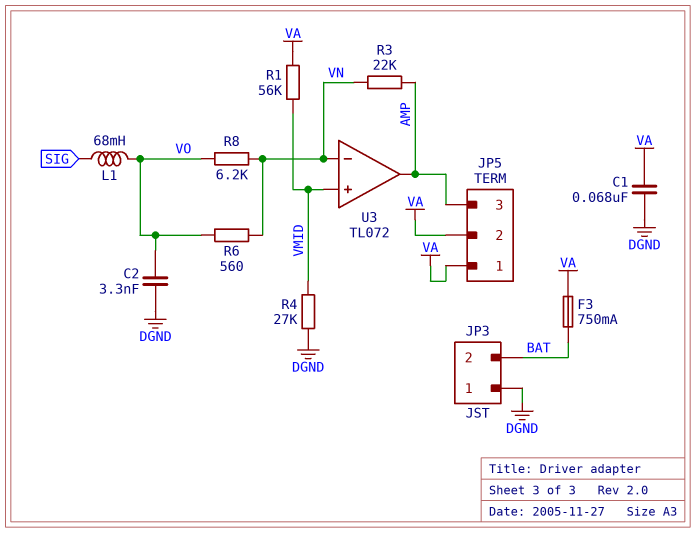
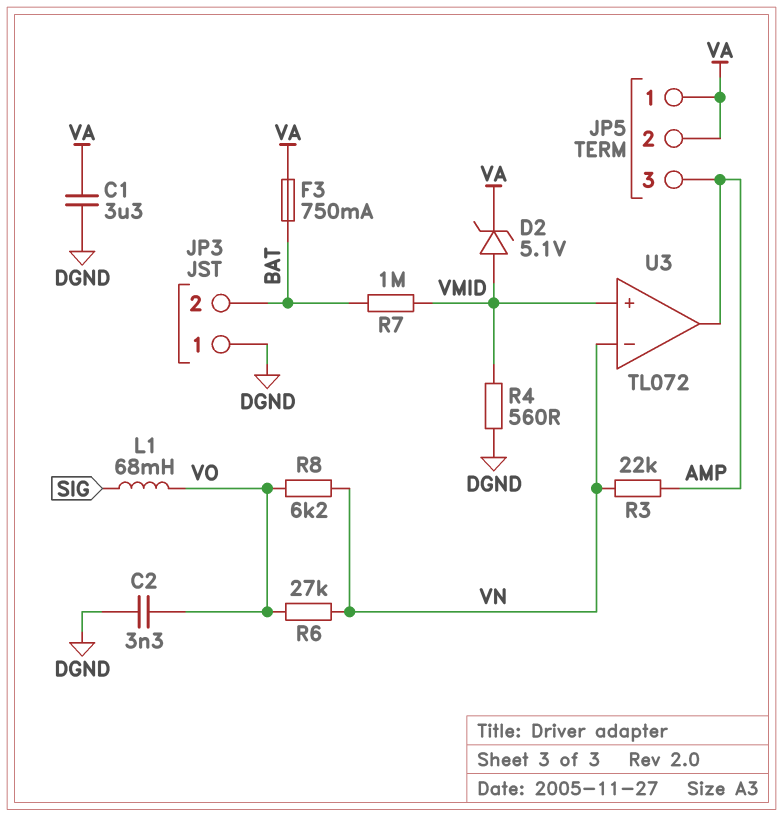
C1: 68nF (DGND, VA) -> 3.3uF (DGND, VA)
D2: none -> zener 5.1V (A VMID, K VA)
R1: 56k (VA, VMID) -> none
R4: 27k (DGND, VMID) -> 560 (DGND, VMID)
R6: 560 (VN, VO) -> 27k (VN, VO)
R7: none -> 1M (BAT, VMID)

